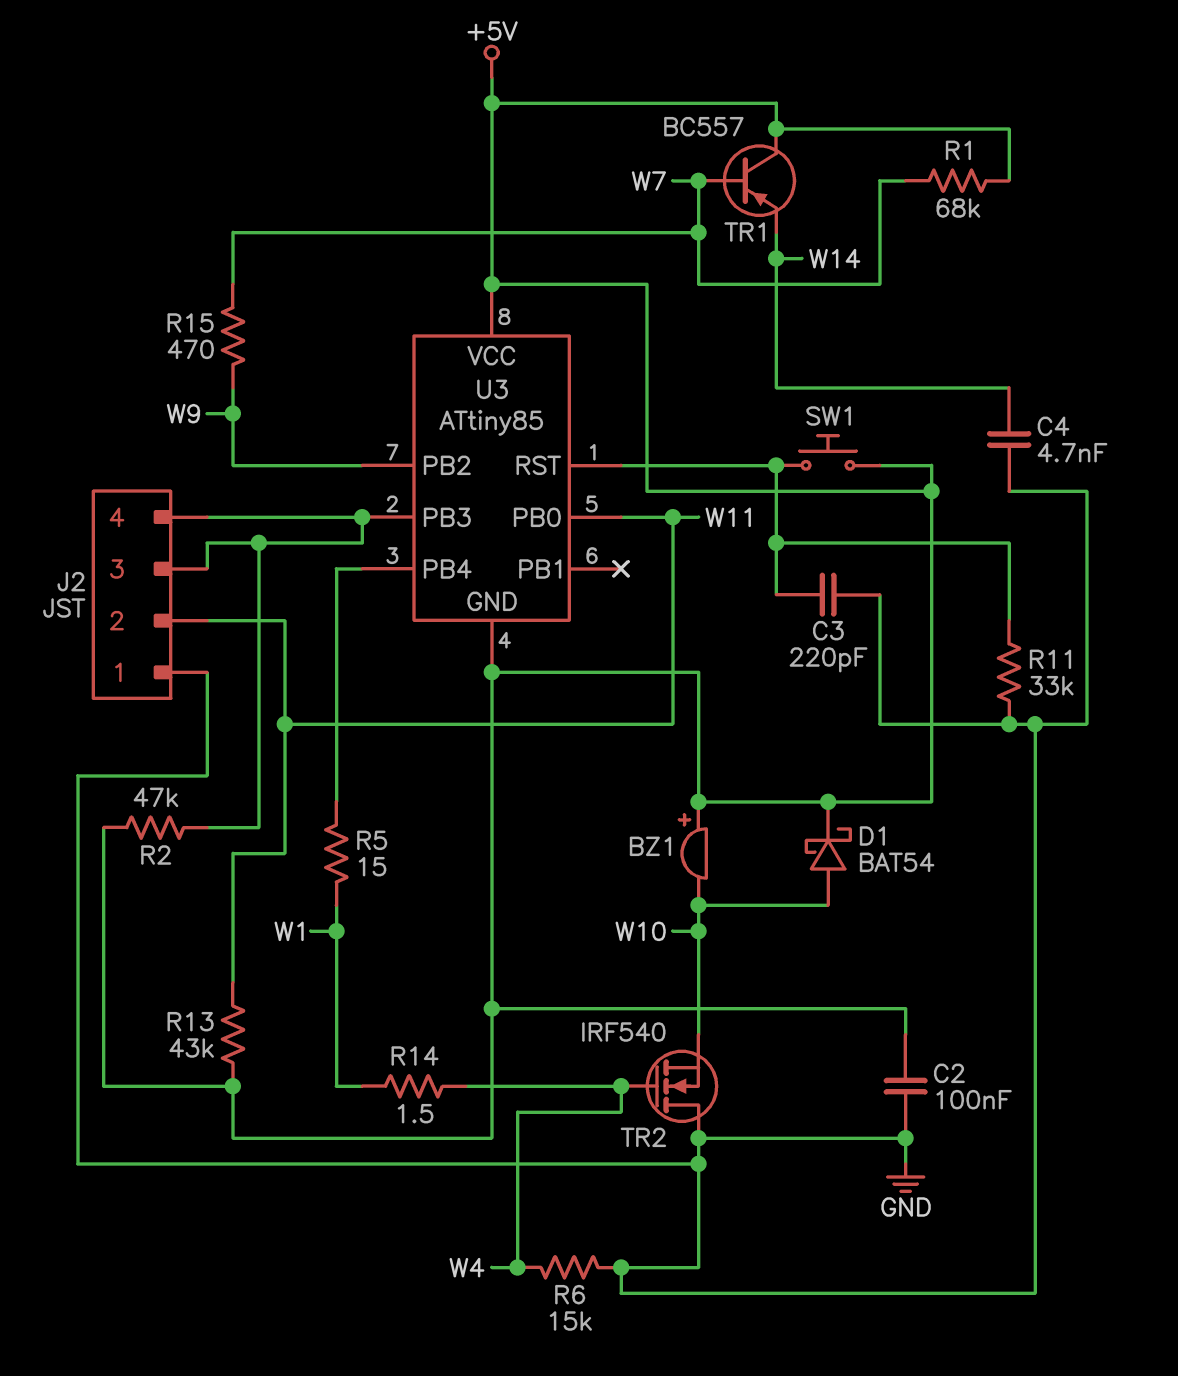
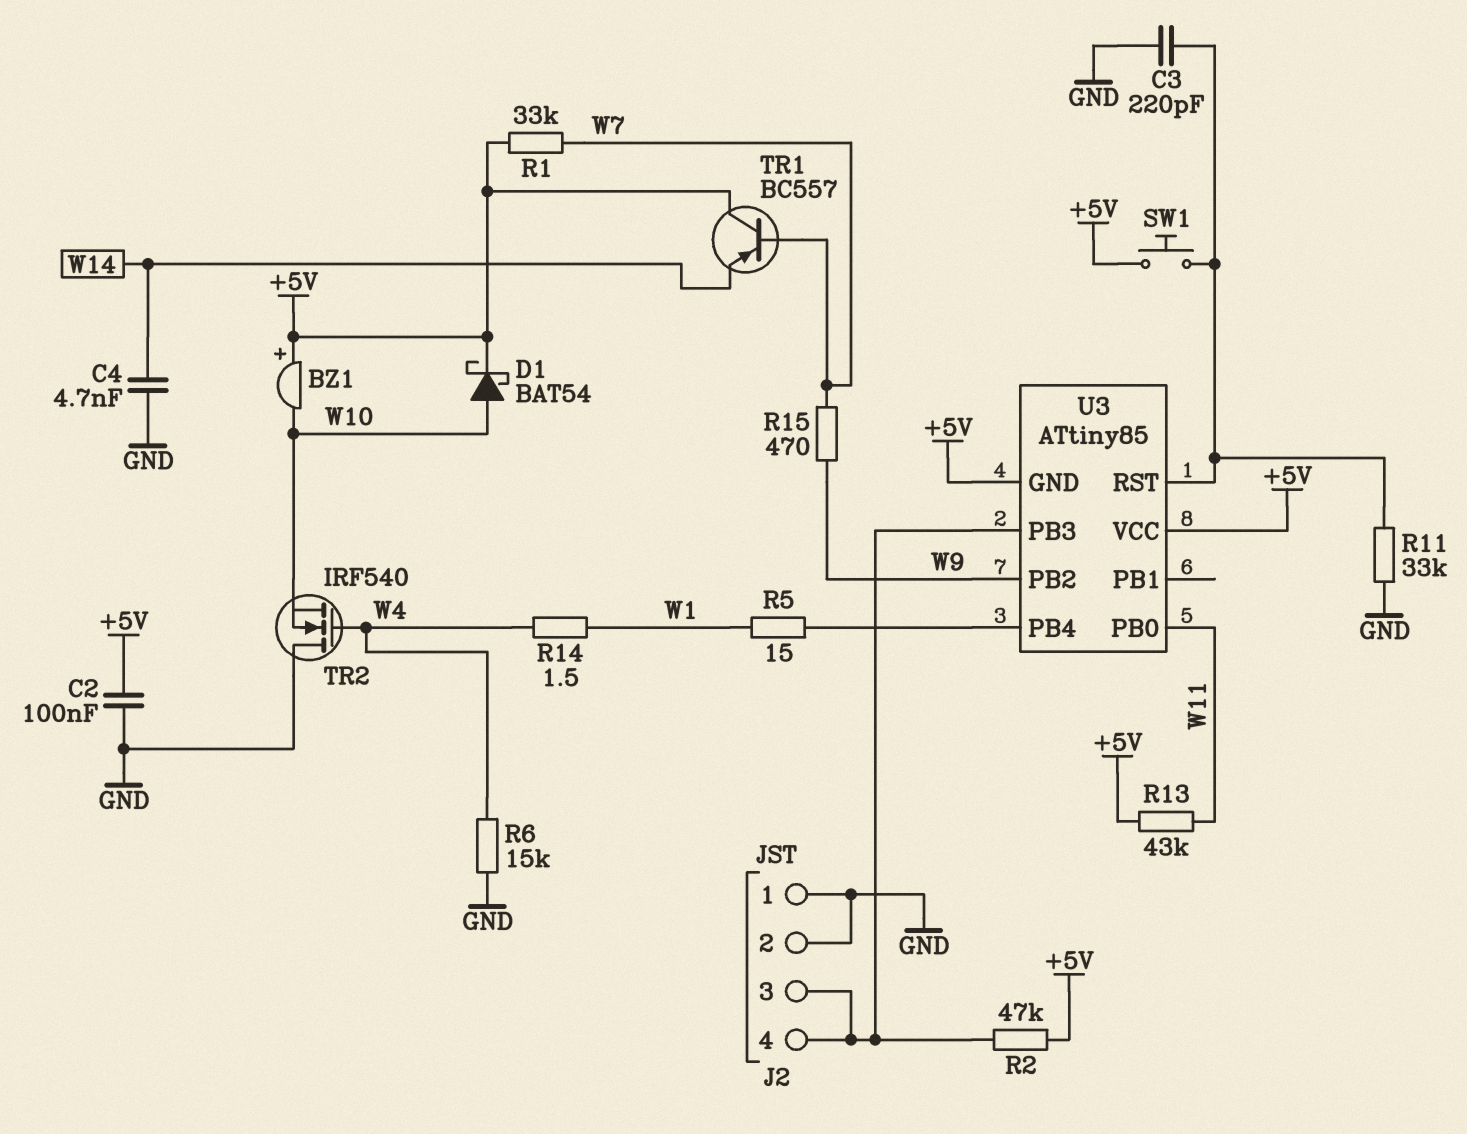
J2 pin 2: W11 -> GND
R1: 68k (+5V, W7) -> 33k (+5V, W7)

